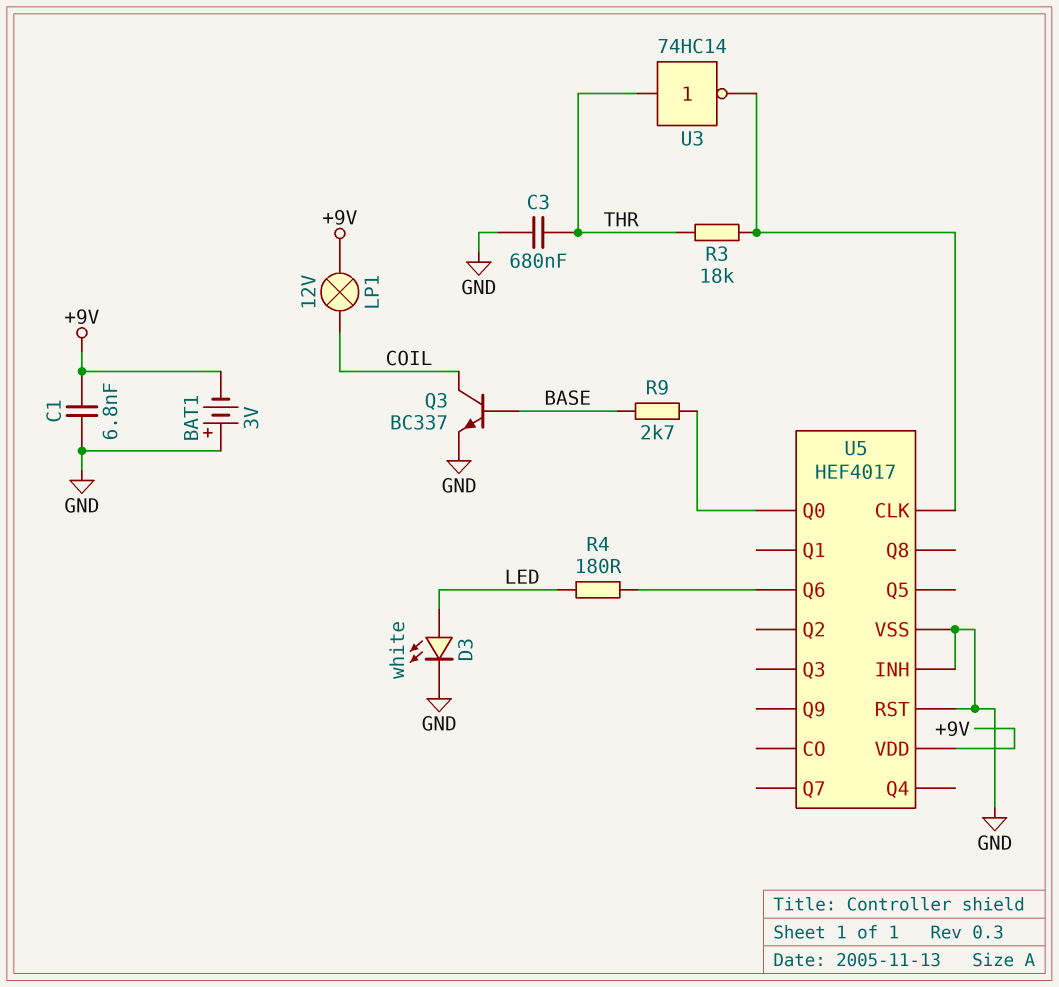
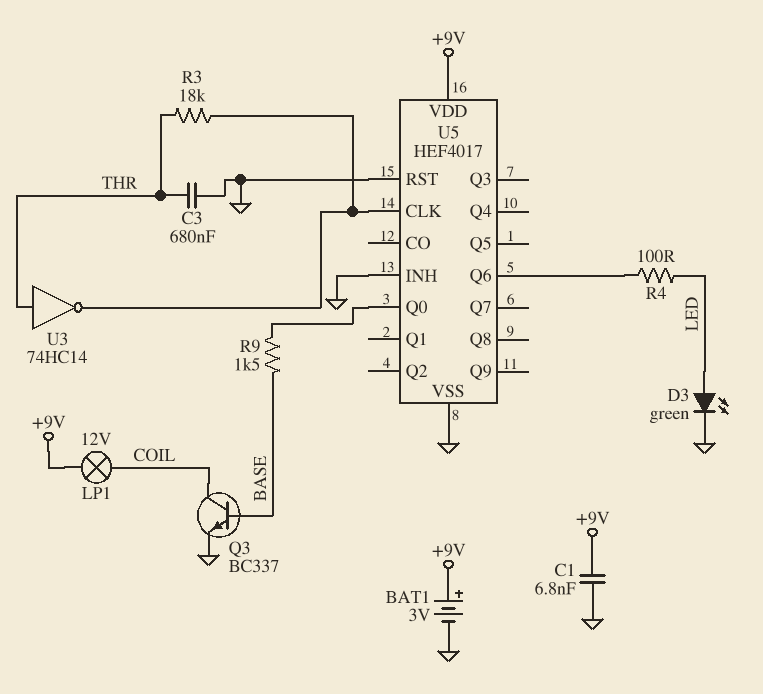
BAT1: 3V (plus GND, minus +9V) -> 3V (plus +9V, minus GND)
D3: LED white (A LED, K GND) -> LED green (A LED, K GND)
R4: 180 (LED, U5/Q6) -> 100 (LED, U5/Q6)
R9: 2.7k (BASE, U5/Q0) -> 1.5k (BASE, U5/Q0)

